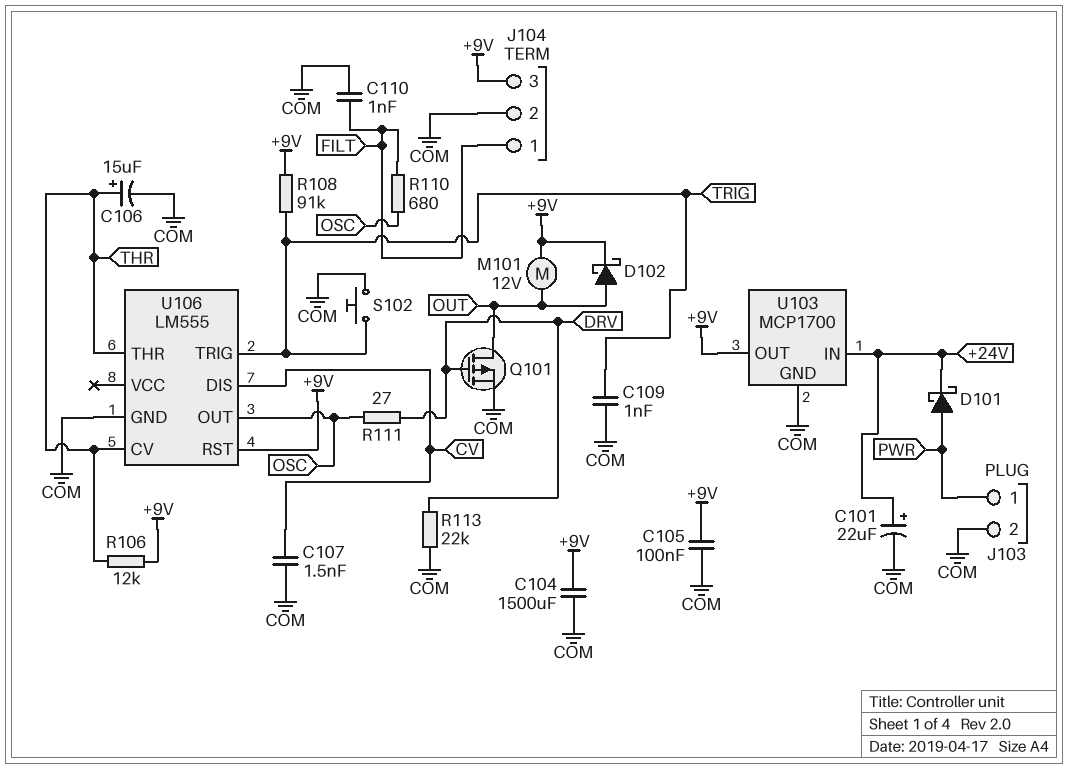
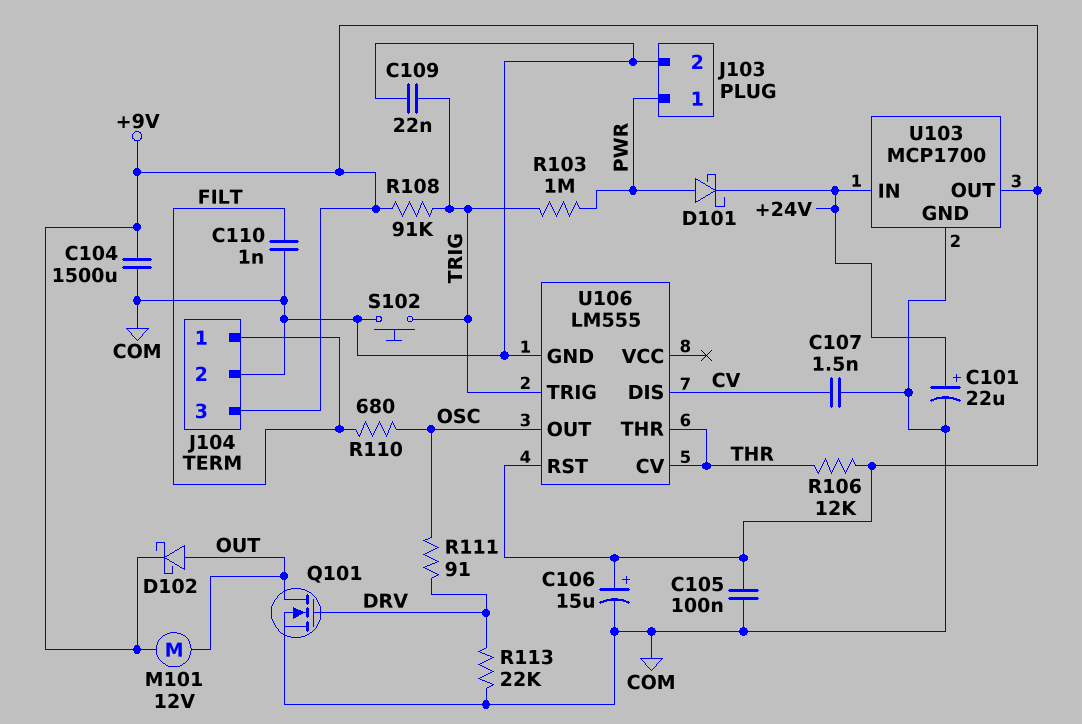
C106: 15uF (plus THR, minus COM) -> 15uF (plus +9V, minus COM)
C109: 1nF (COM, TRIG) -> 22nF (COM, TRIG)
Q101: PMOS (G DRV, D OUT, S COM) -> NMOS (G DRV, D OUT, S COM)
R103: none -> 1M (PWR, TRIG)
R111: 27 (DRV, OSC) -> 91 (DRV, OSC)

